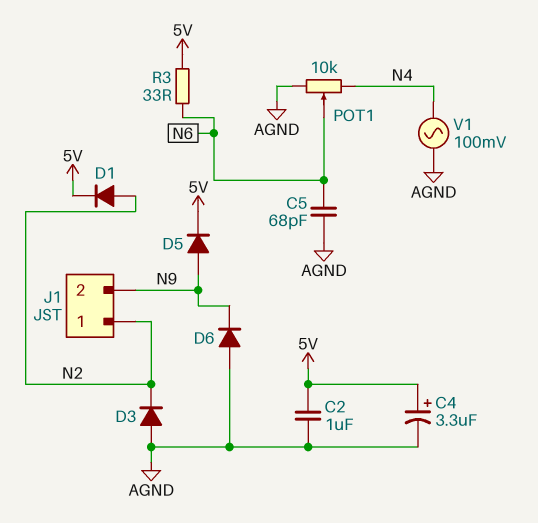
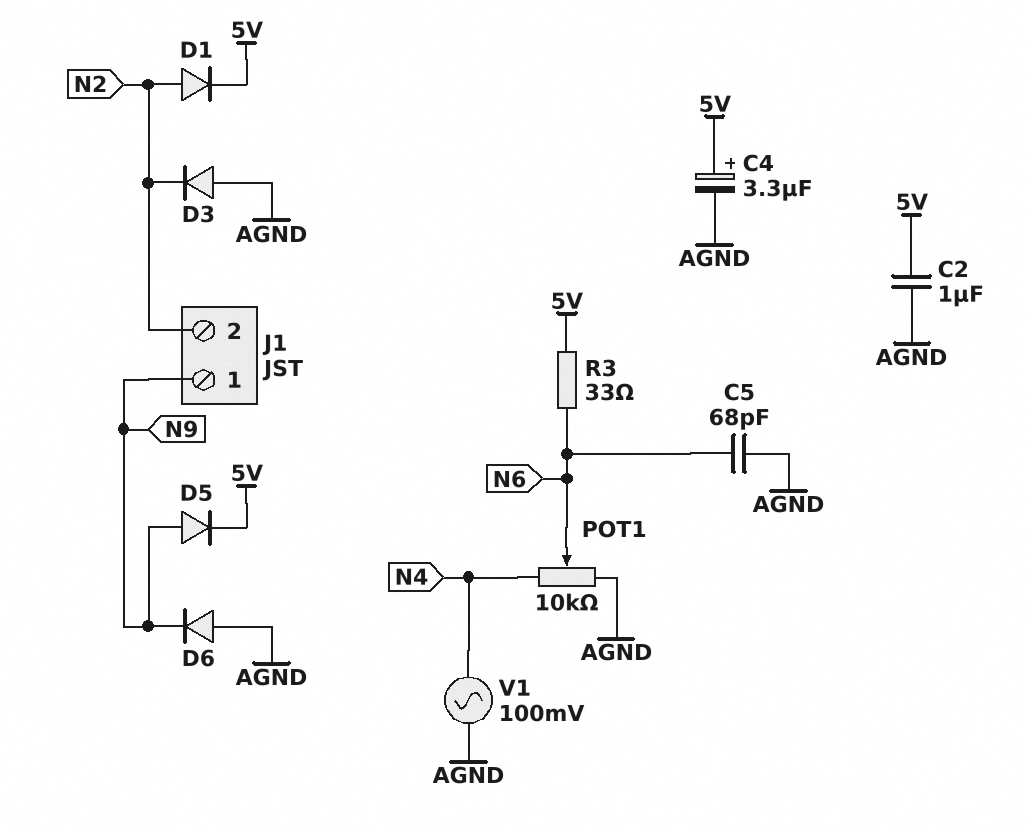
J1 pin 1: N2 -> N9
J1 pin 2: N9 -> N2

